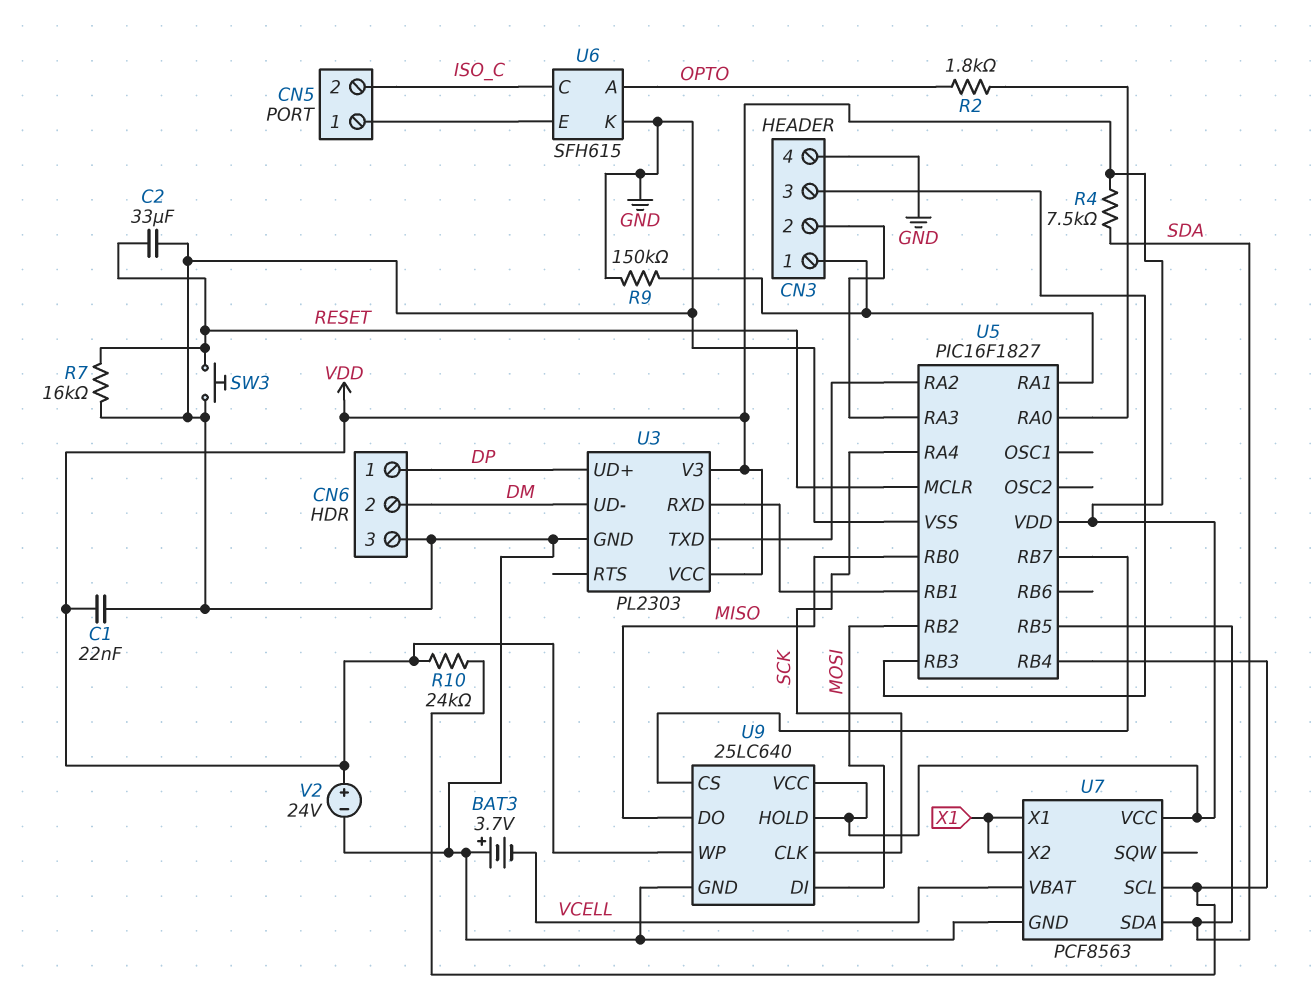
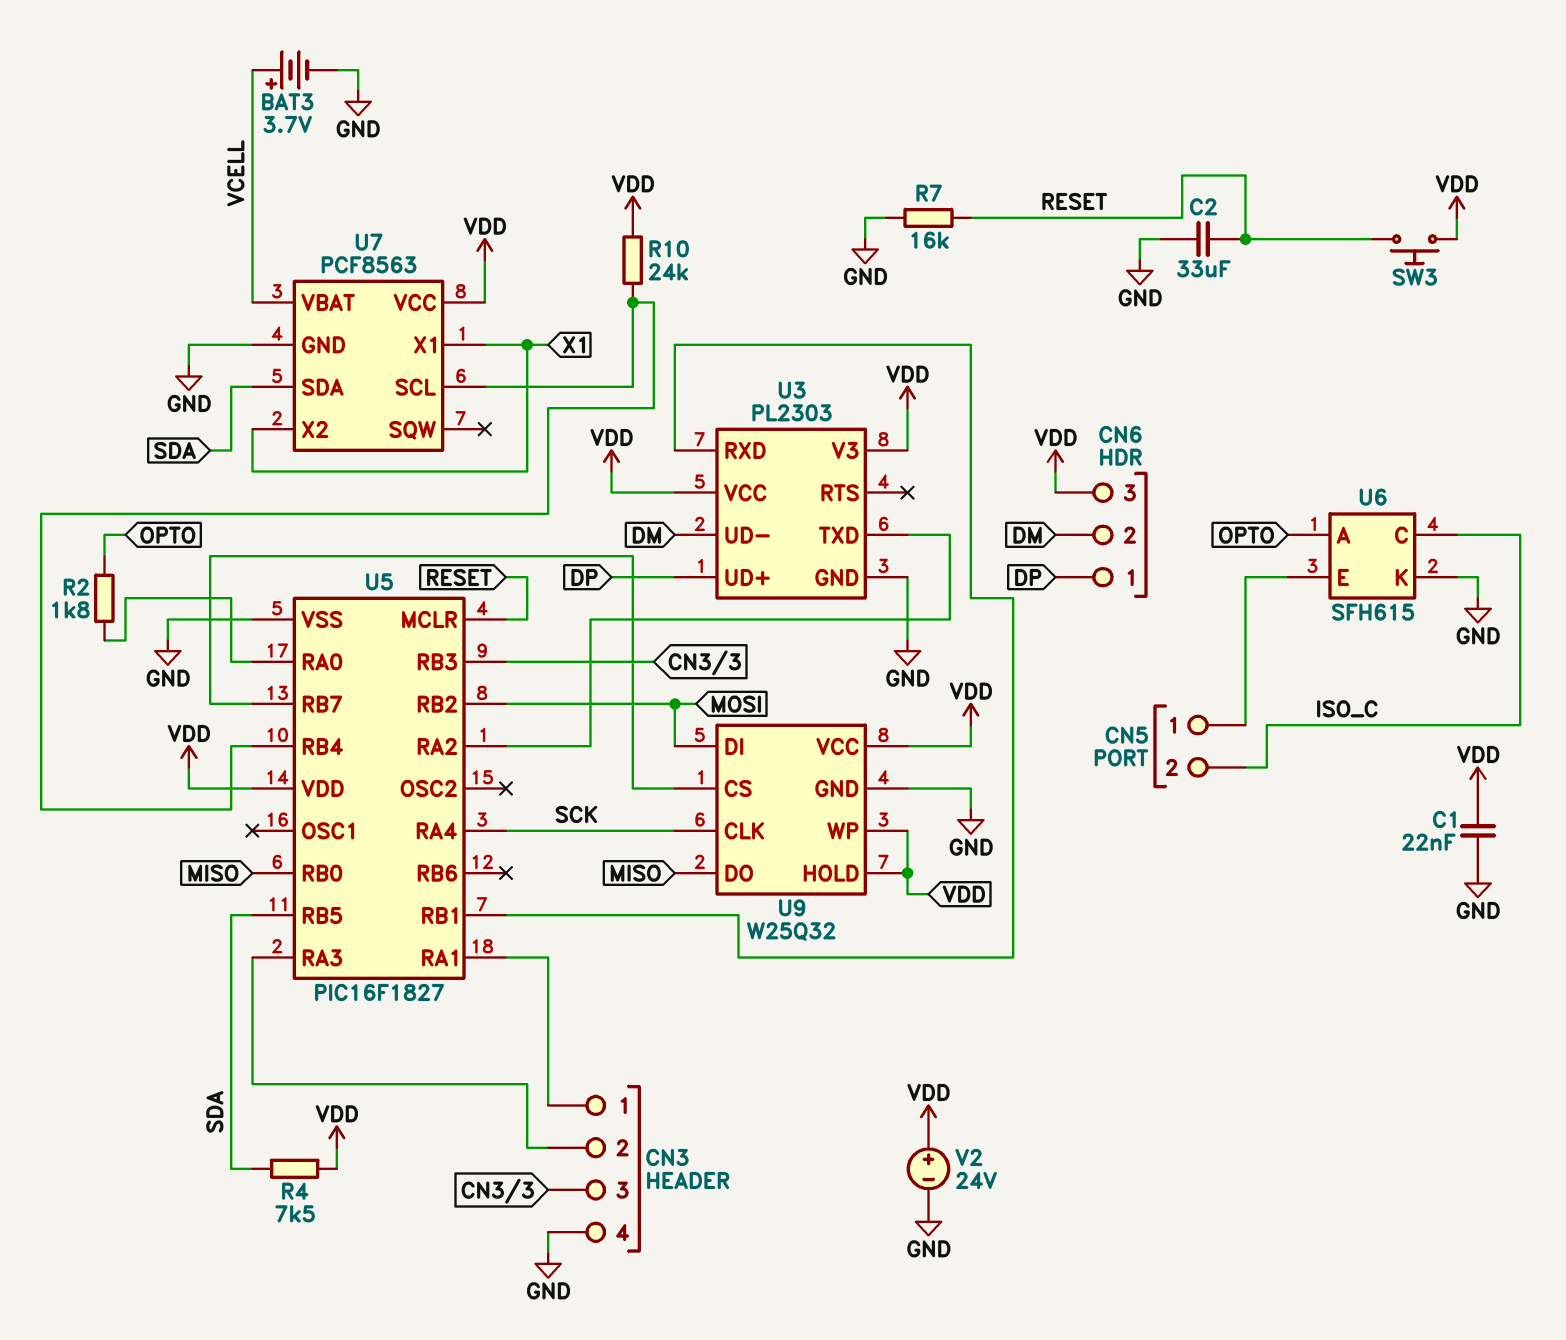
BAT3: 3.7V (plus GND, minus VCELL) -> 3.7V (plus VCELL, minus GND)
CN6 pin 3: GND -> VDD
R9: 150k (CN3/1, GND) -> none
SW3: button (GND, RESET) -> button (RESET, VDD)
U9: 25LC640 -> W25Q32

